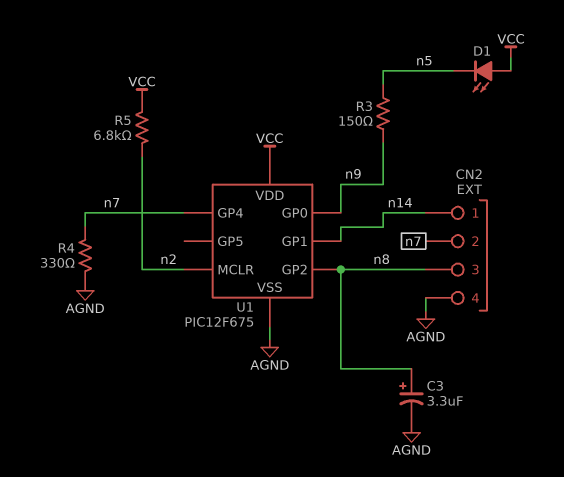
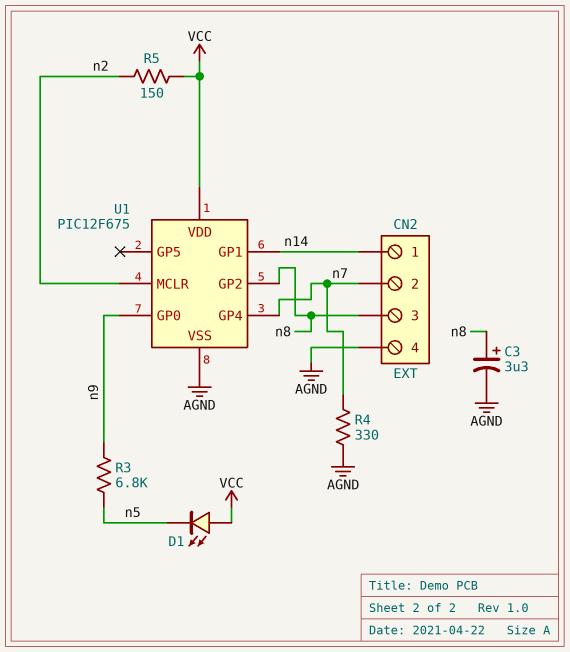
R3: 150 (n5, n9) -> 6.8k (n5, n9)
R5: 6.8k (VCC, n2) -> 150 (VCC, n2)

